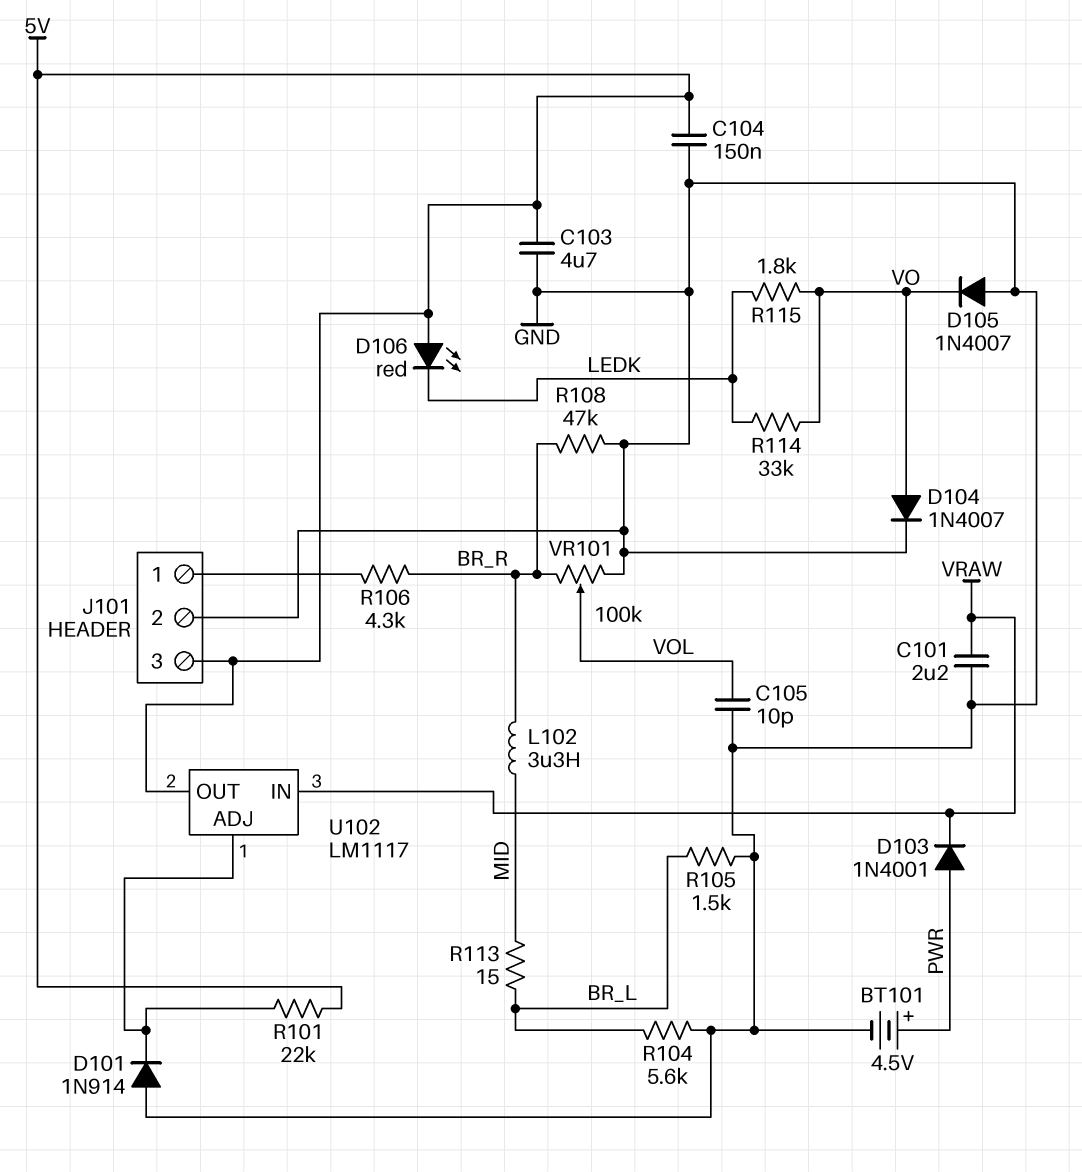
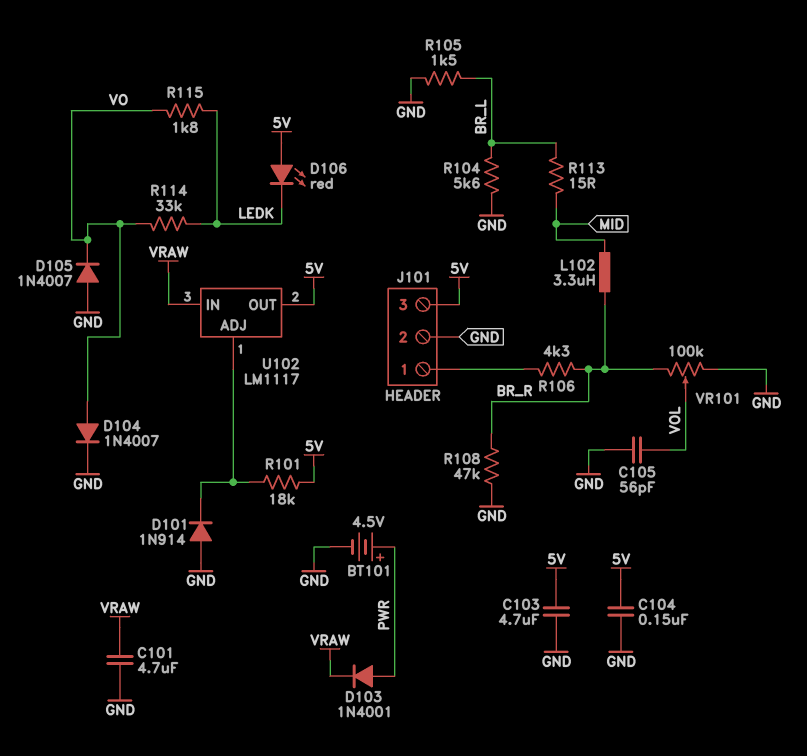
C101: 2.2uF (GND, VRAW) -> 4.7uF (GND, VRAW)
C105: 10pF (GND, VOL) -> 56pF (GND, VOL)
R101: 22k (5V, U102/ADJ) -> 18k (5V, U102/ADJ)

